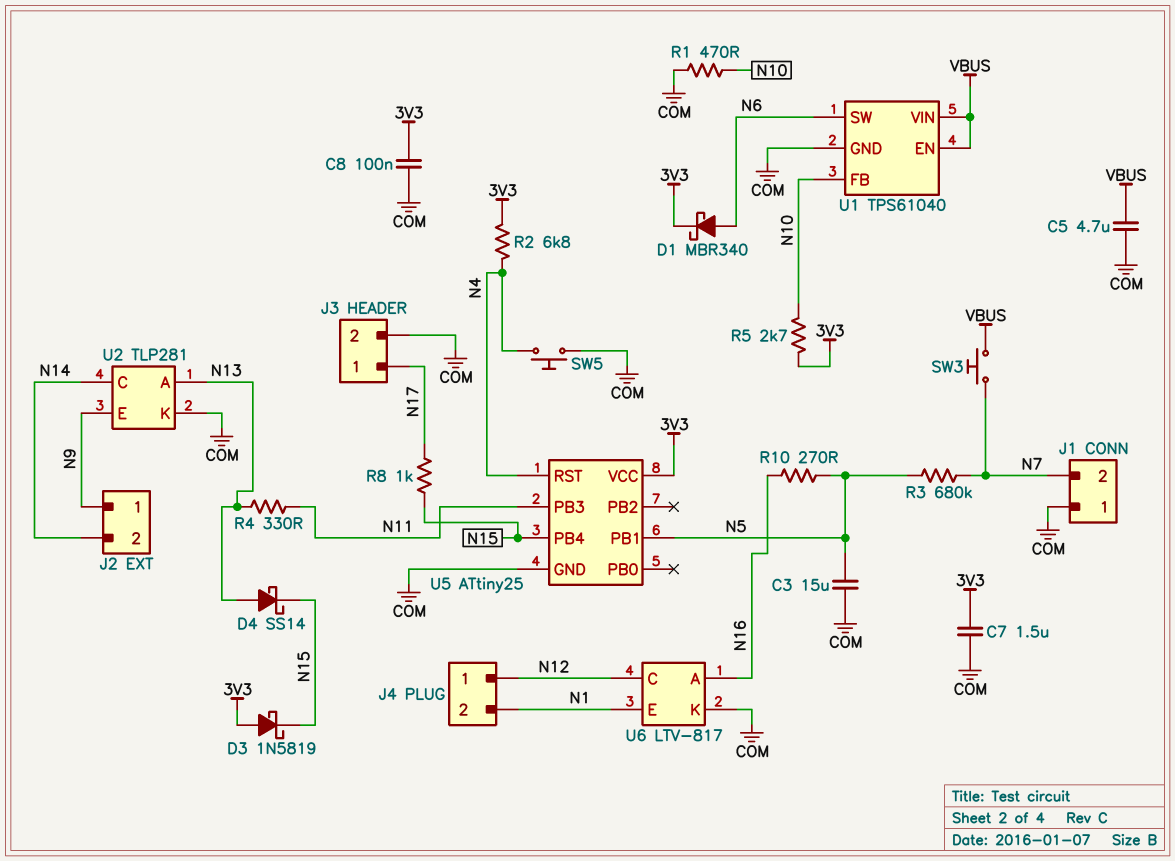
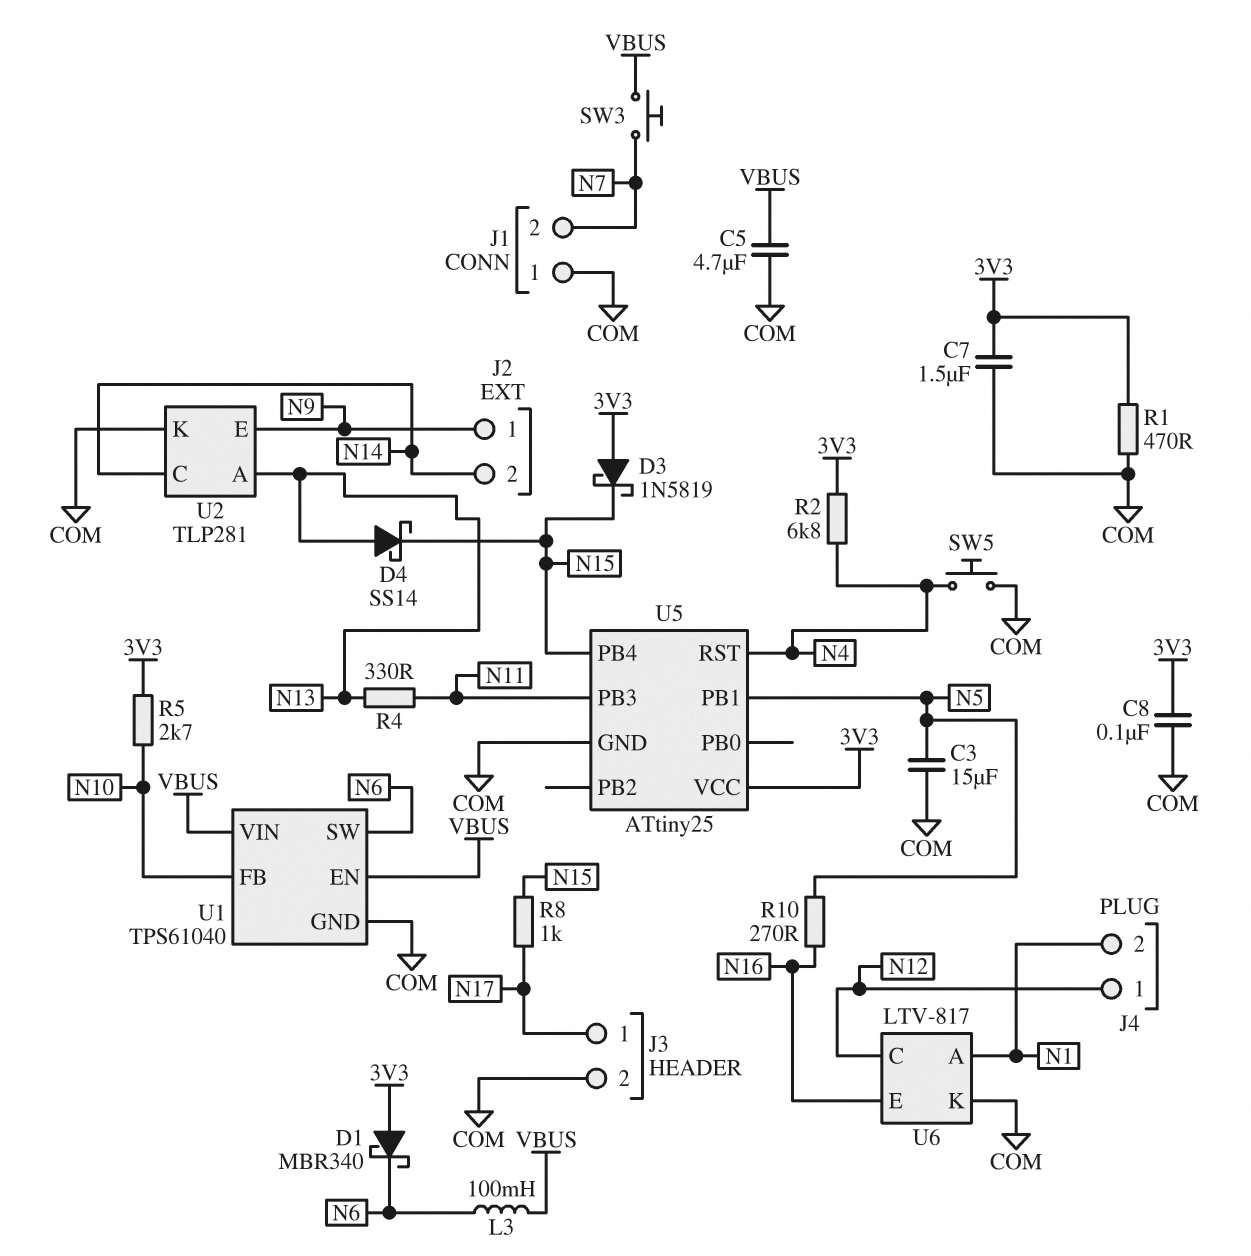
D1: schottky MBR340 (A N6, K 3V3) -> schottky MBR340 (A 3V3, K N6)
L3: none -> 100mH (N6, VBUS)
R1: 470 (COM, N10) -> 470 (3V3, COM)
R3: 680k (N5, N7) -> none
U6 pin A: N16 -> N1
U6 pin E: N1 -> N16

